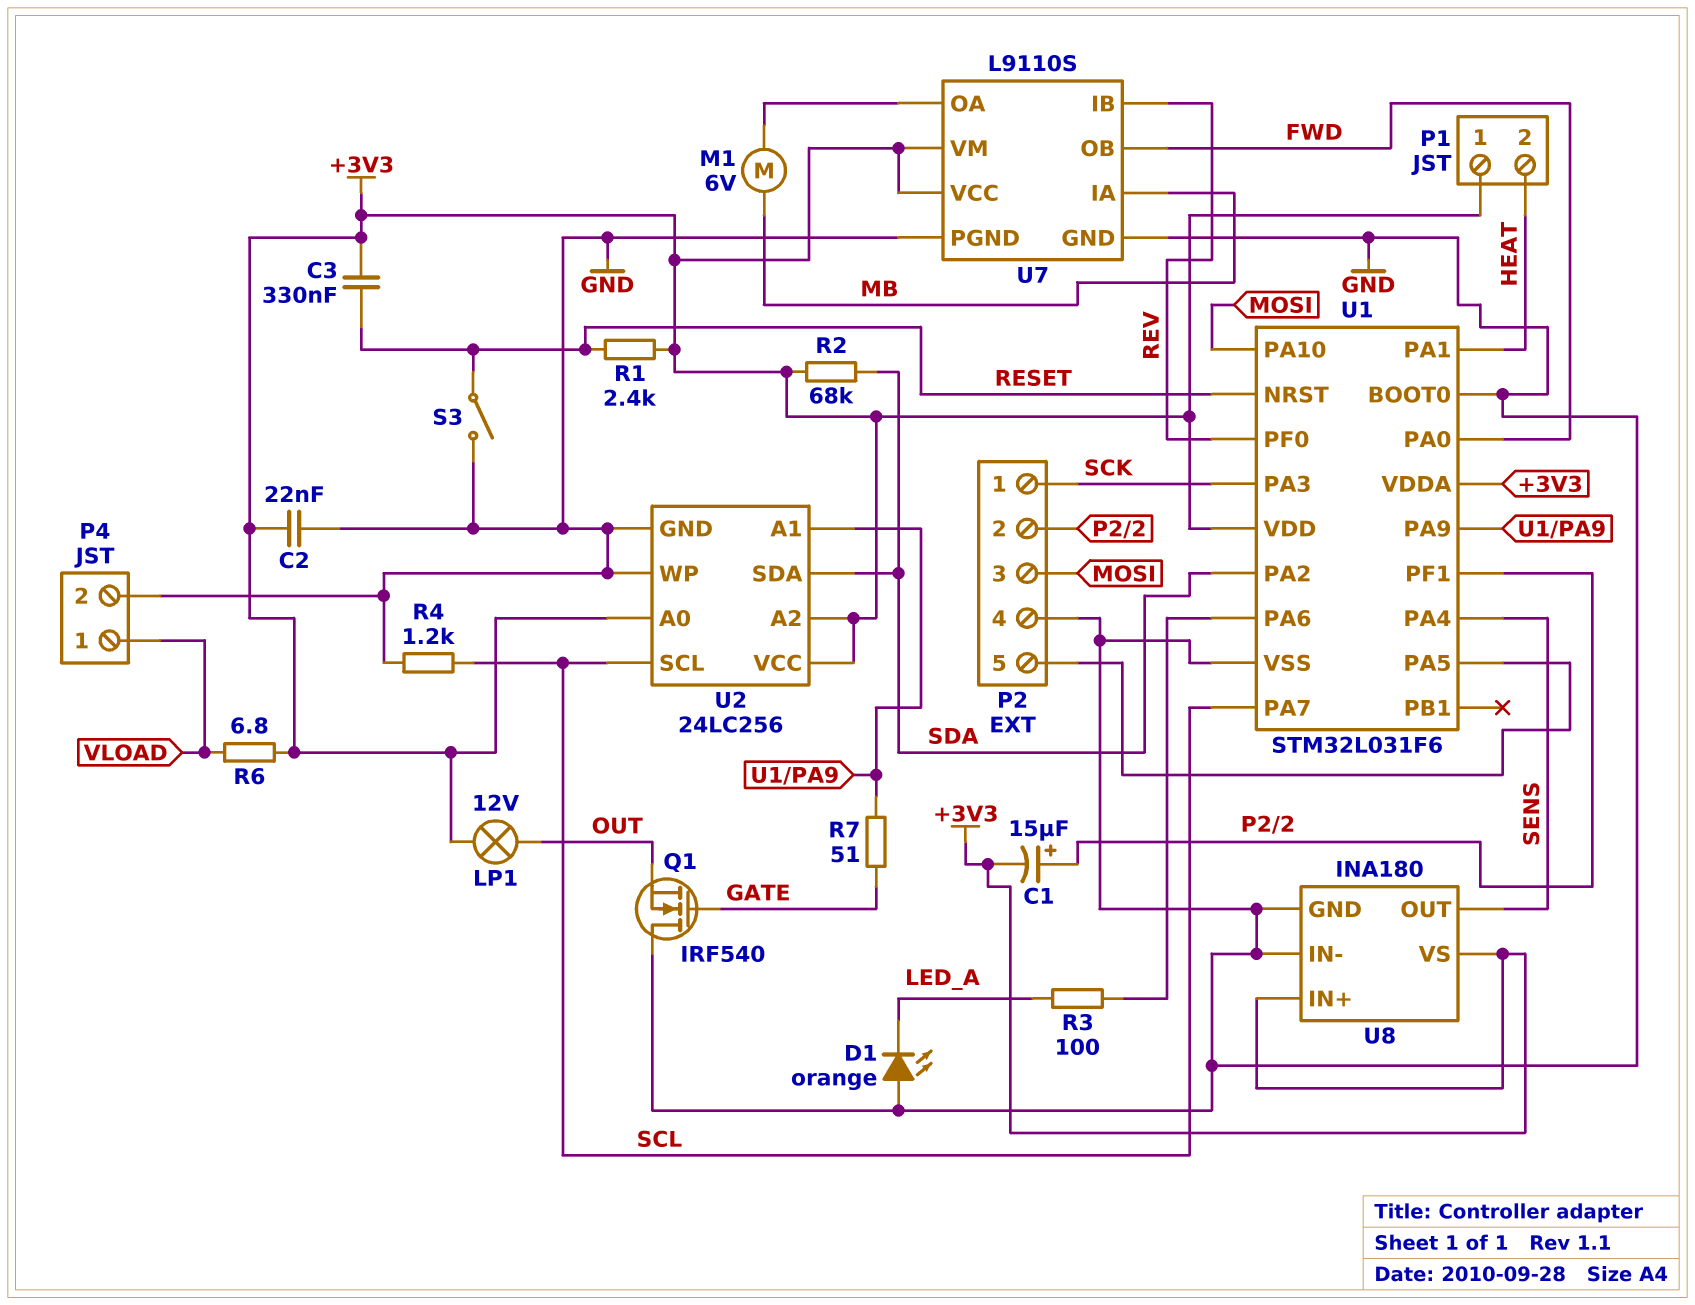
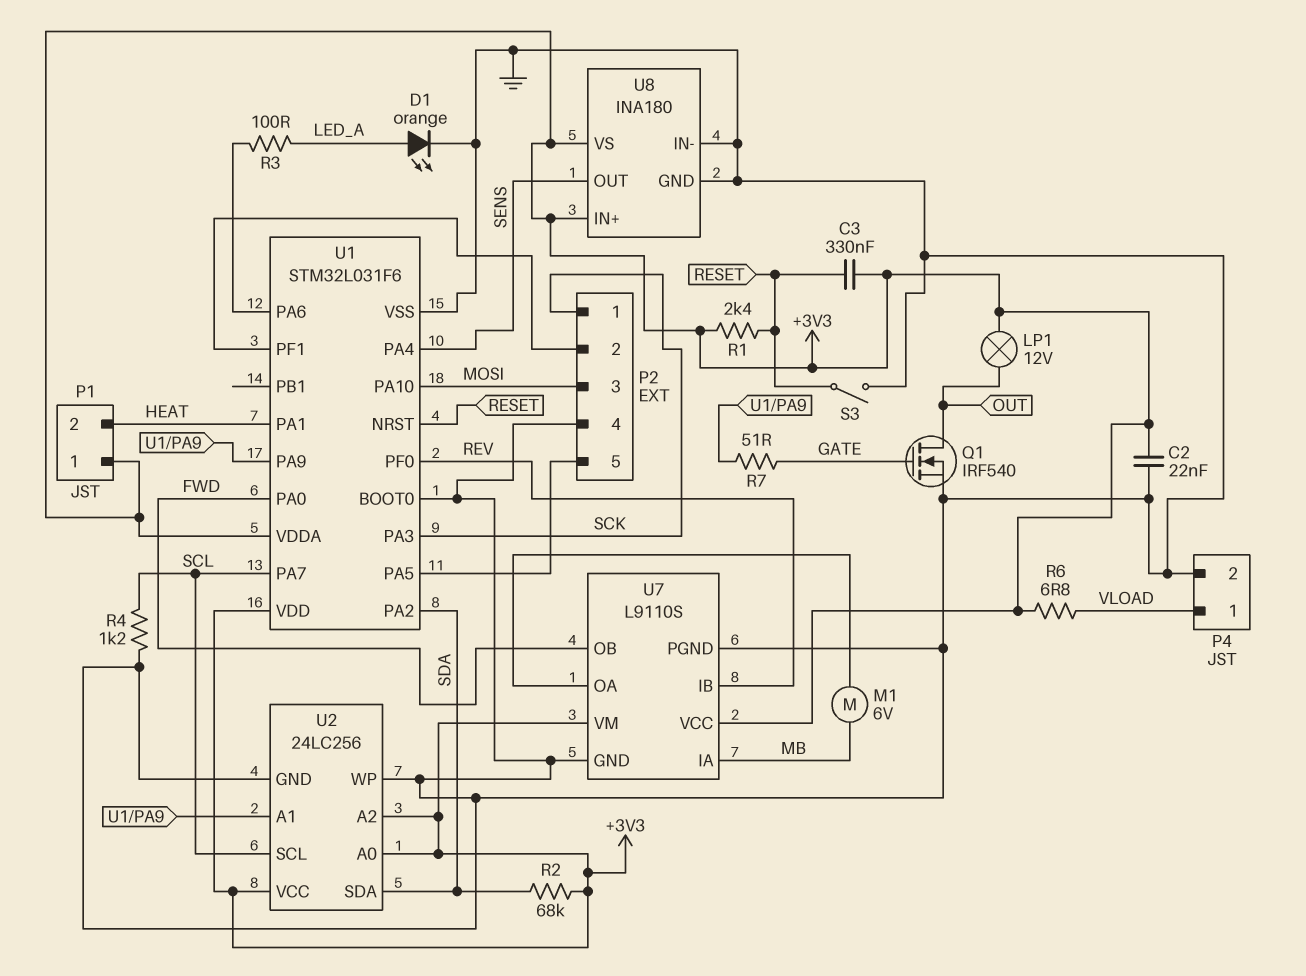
C1: 15uF (plus P2/2, minus +3V3) -> none
D1: LED orange (A GND, K LED_A) -> LED orange (A LED_A, K GND)
Q1: NMOS IRF540 (G GATE, D GND, S OUT) -> NMOS IRF540 (G GATE, D OUT, S GND)

